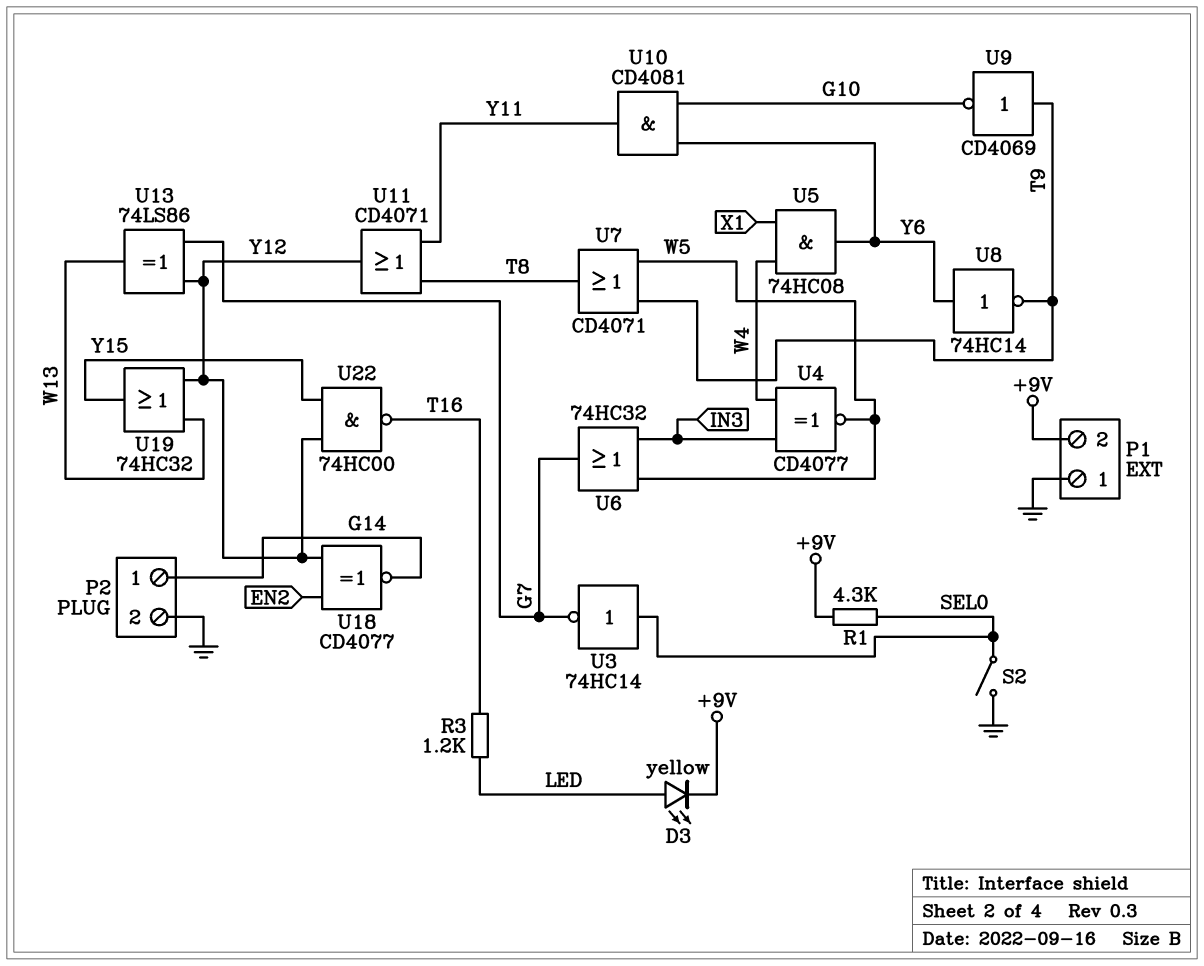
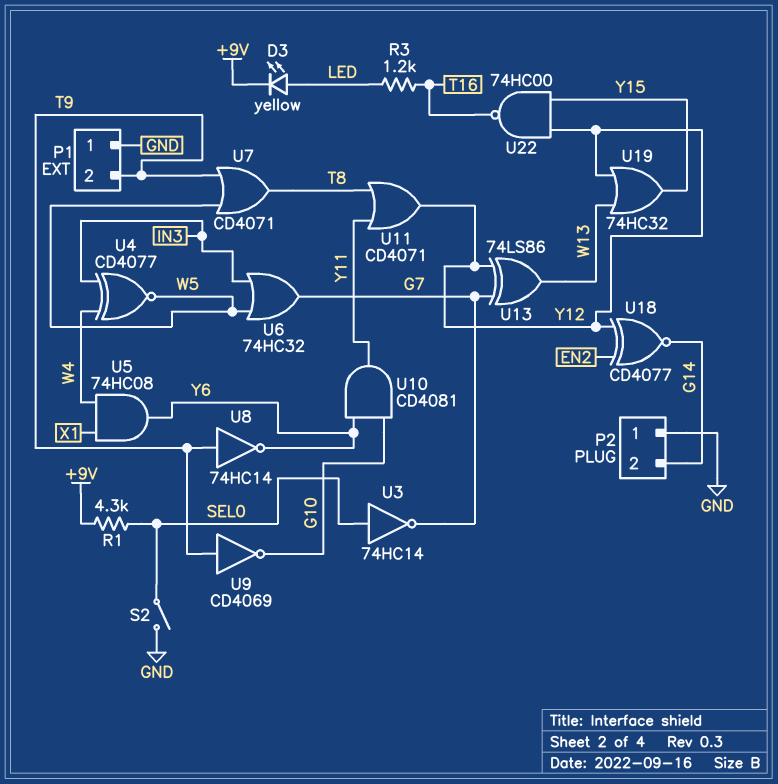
P1 pin 2: +9V -> T9
P2 pin 1: G14 -> GND
P2 pin 2: GND -> G14
U8: NOT 74HC14 (in Y6, out T9) -> NOT 74HC14 (in T9, out Y6)

